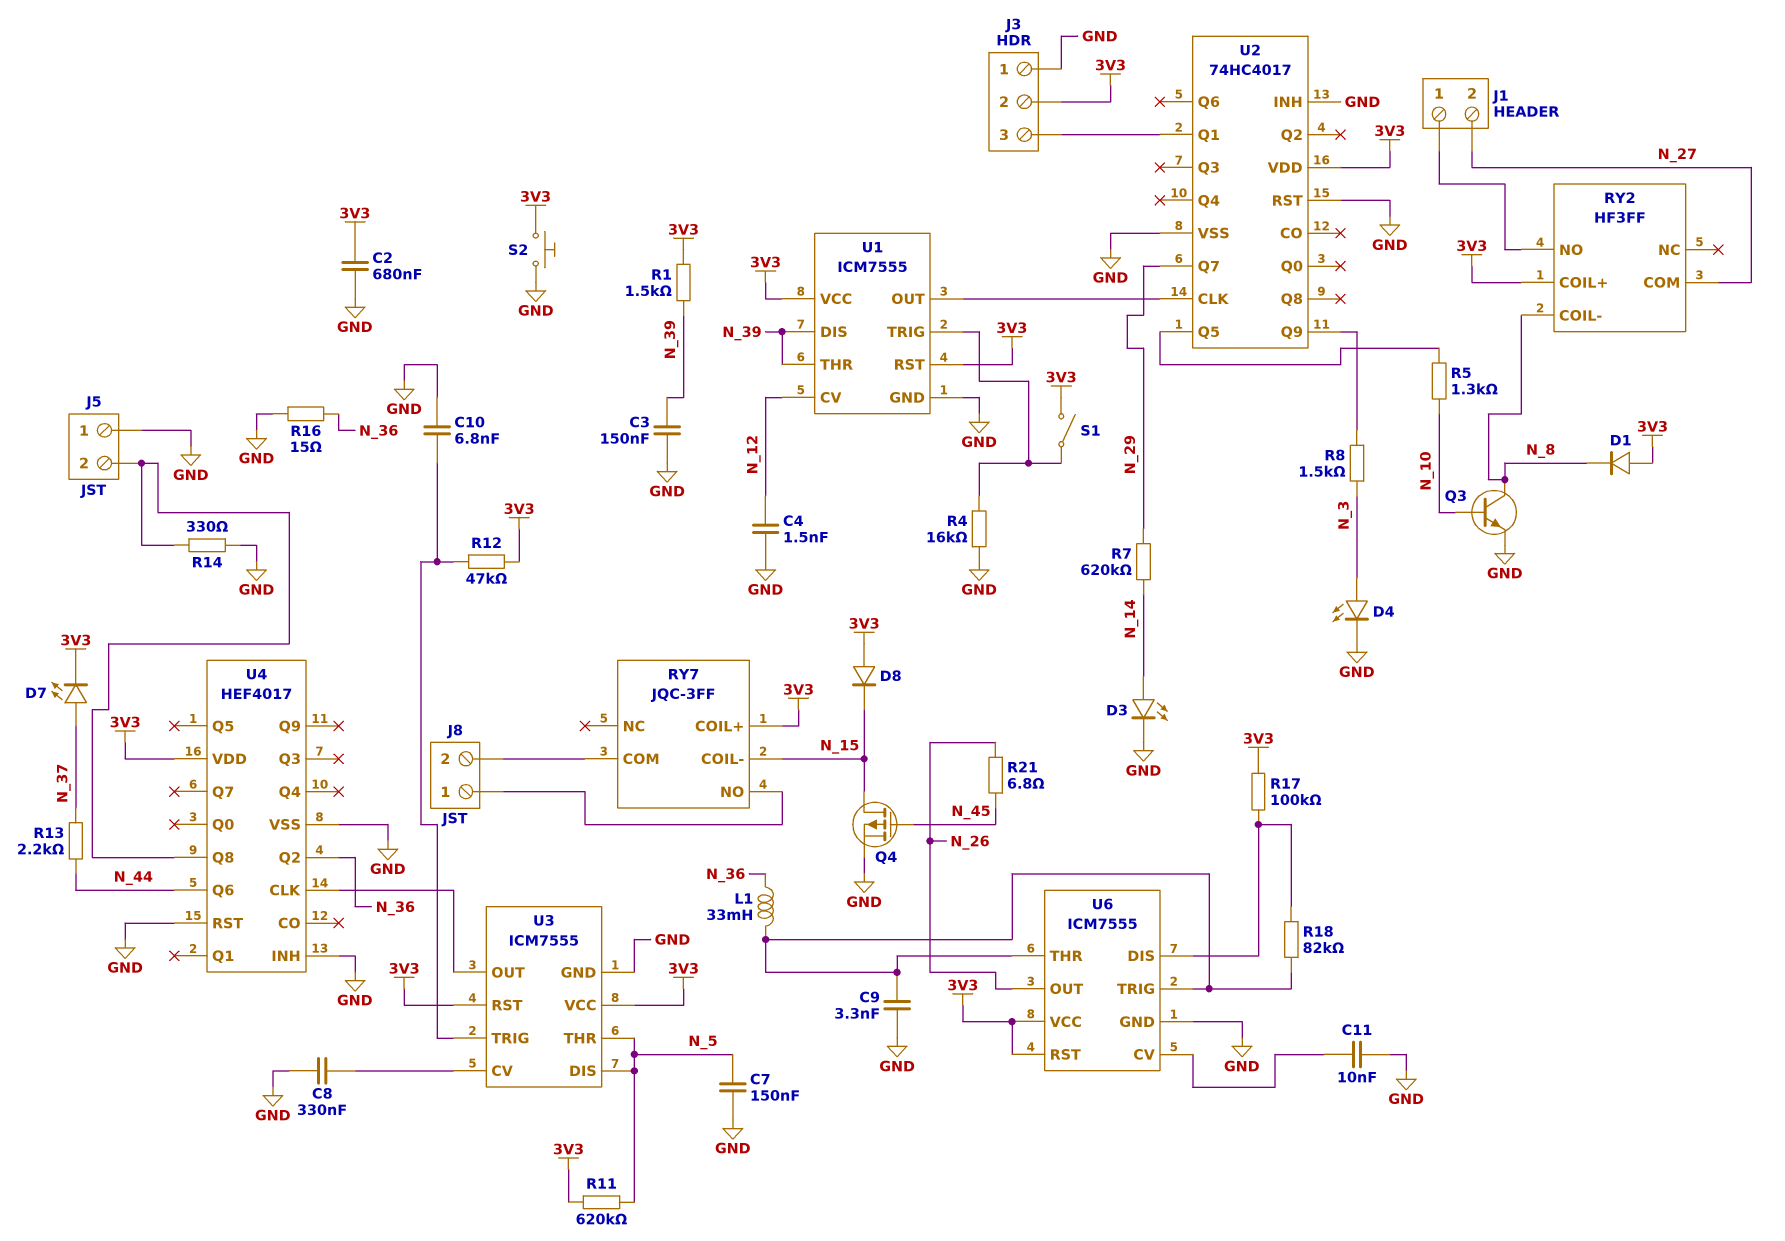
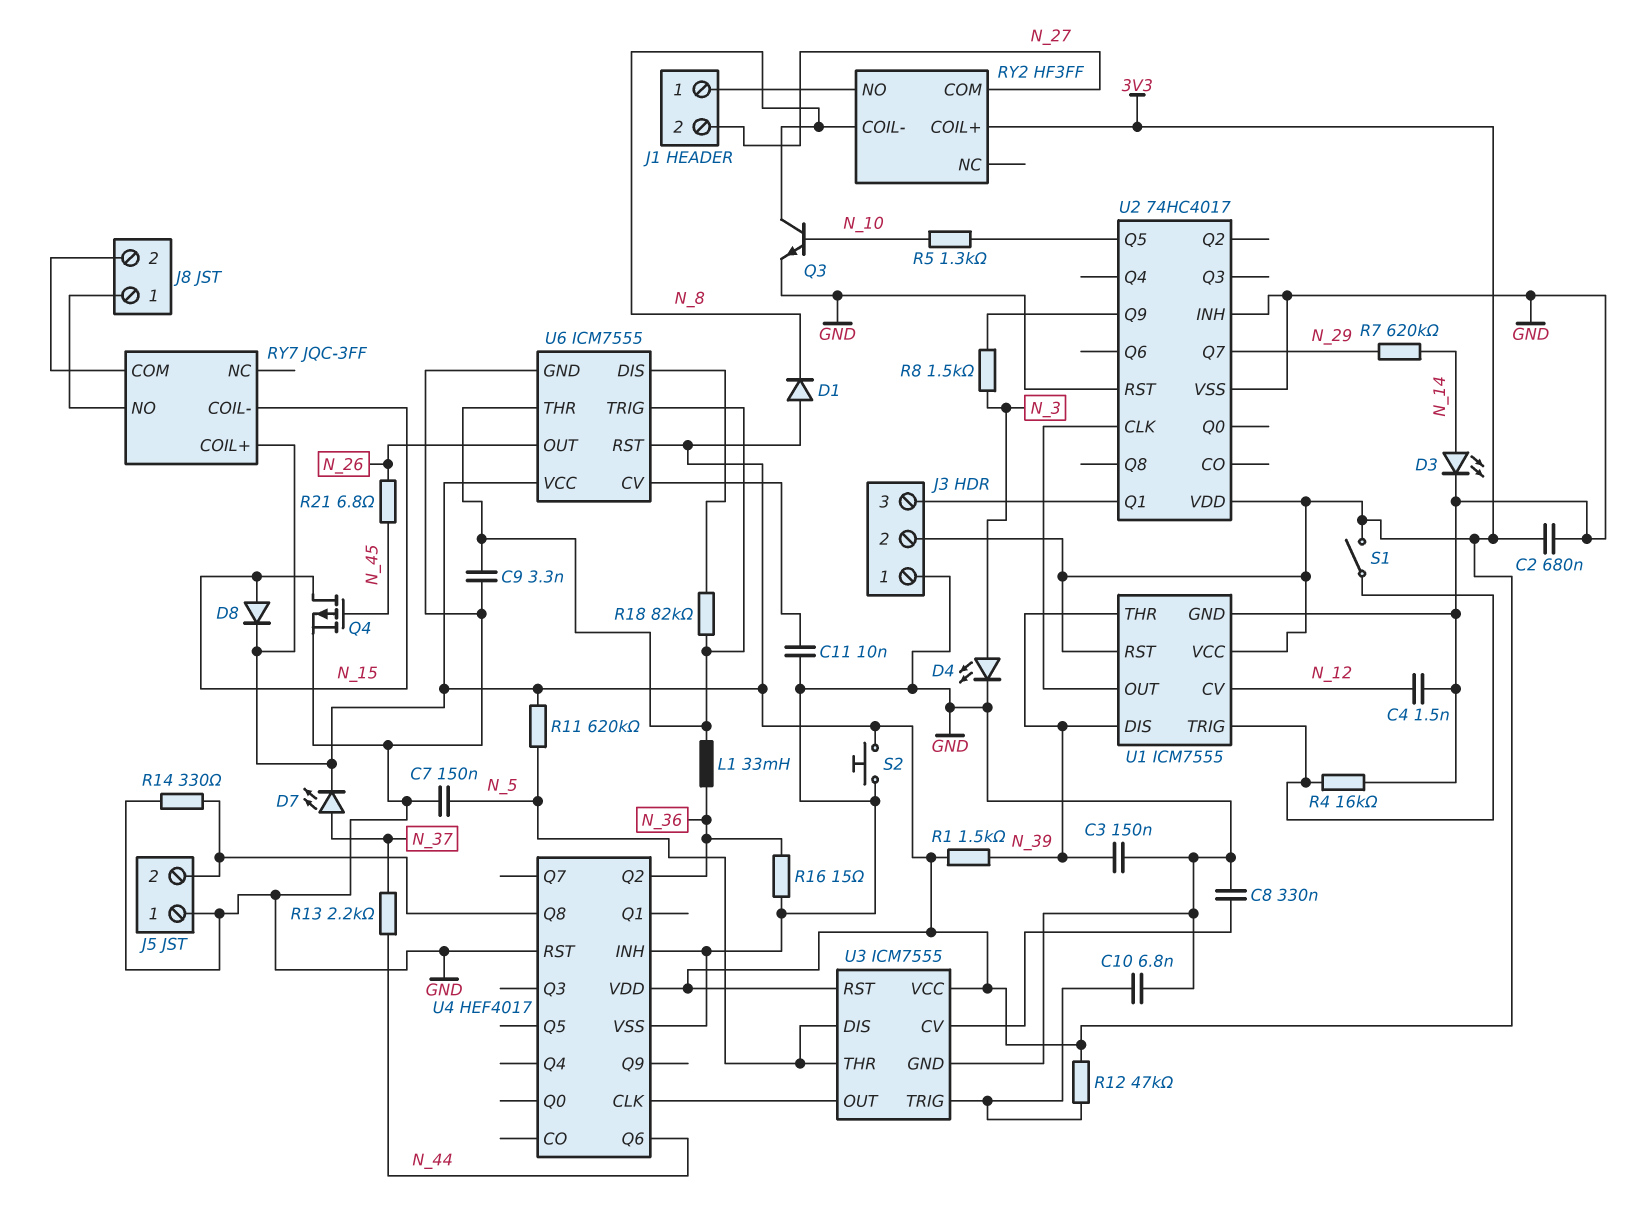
D8: diode (A 3V3, K N_15) -> diode (A N_15, K 3V3)
R17: 100k (3V3, U6/DIS) -> none

